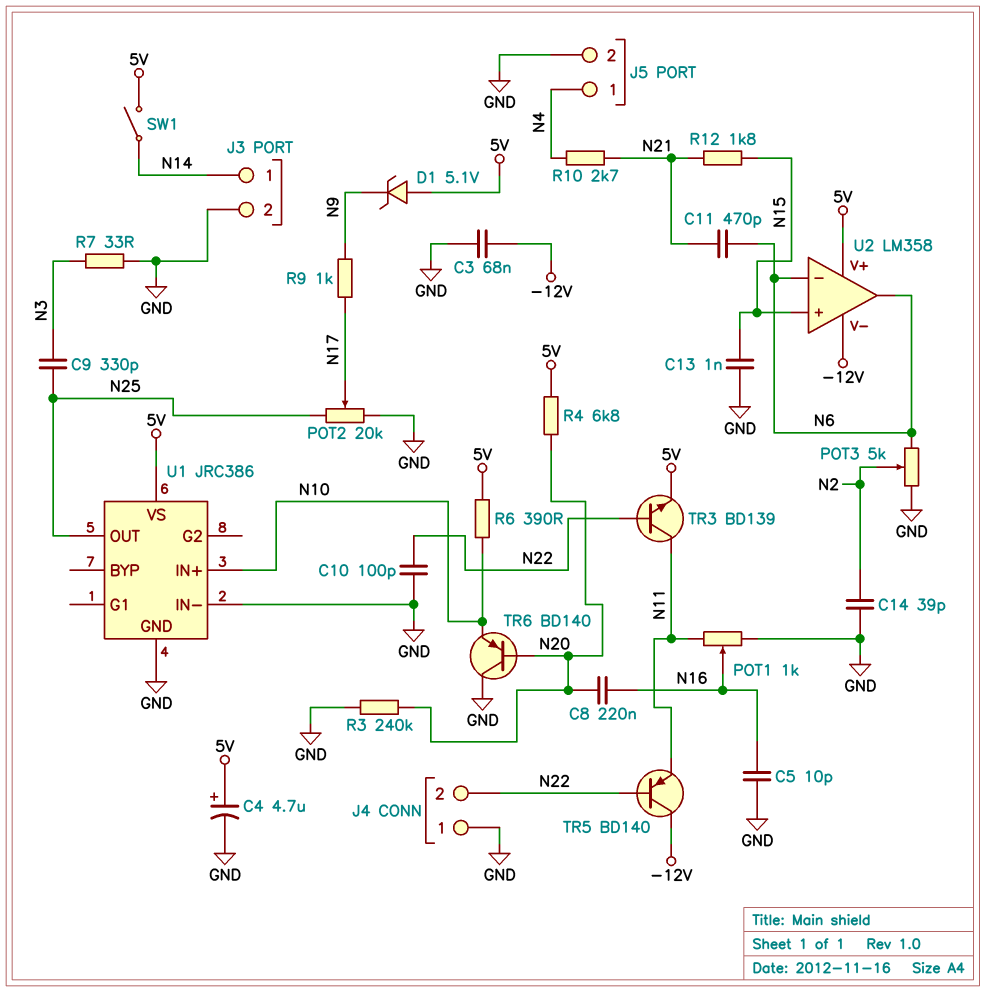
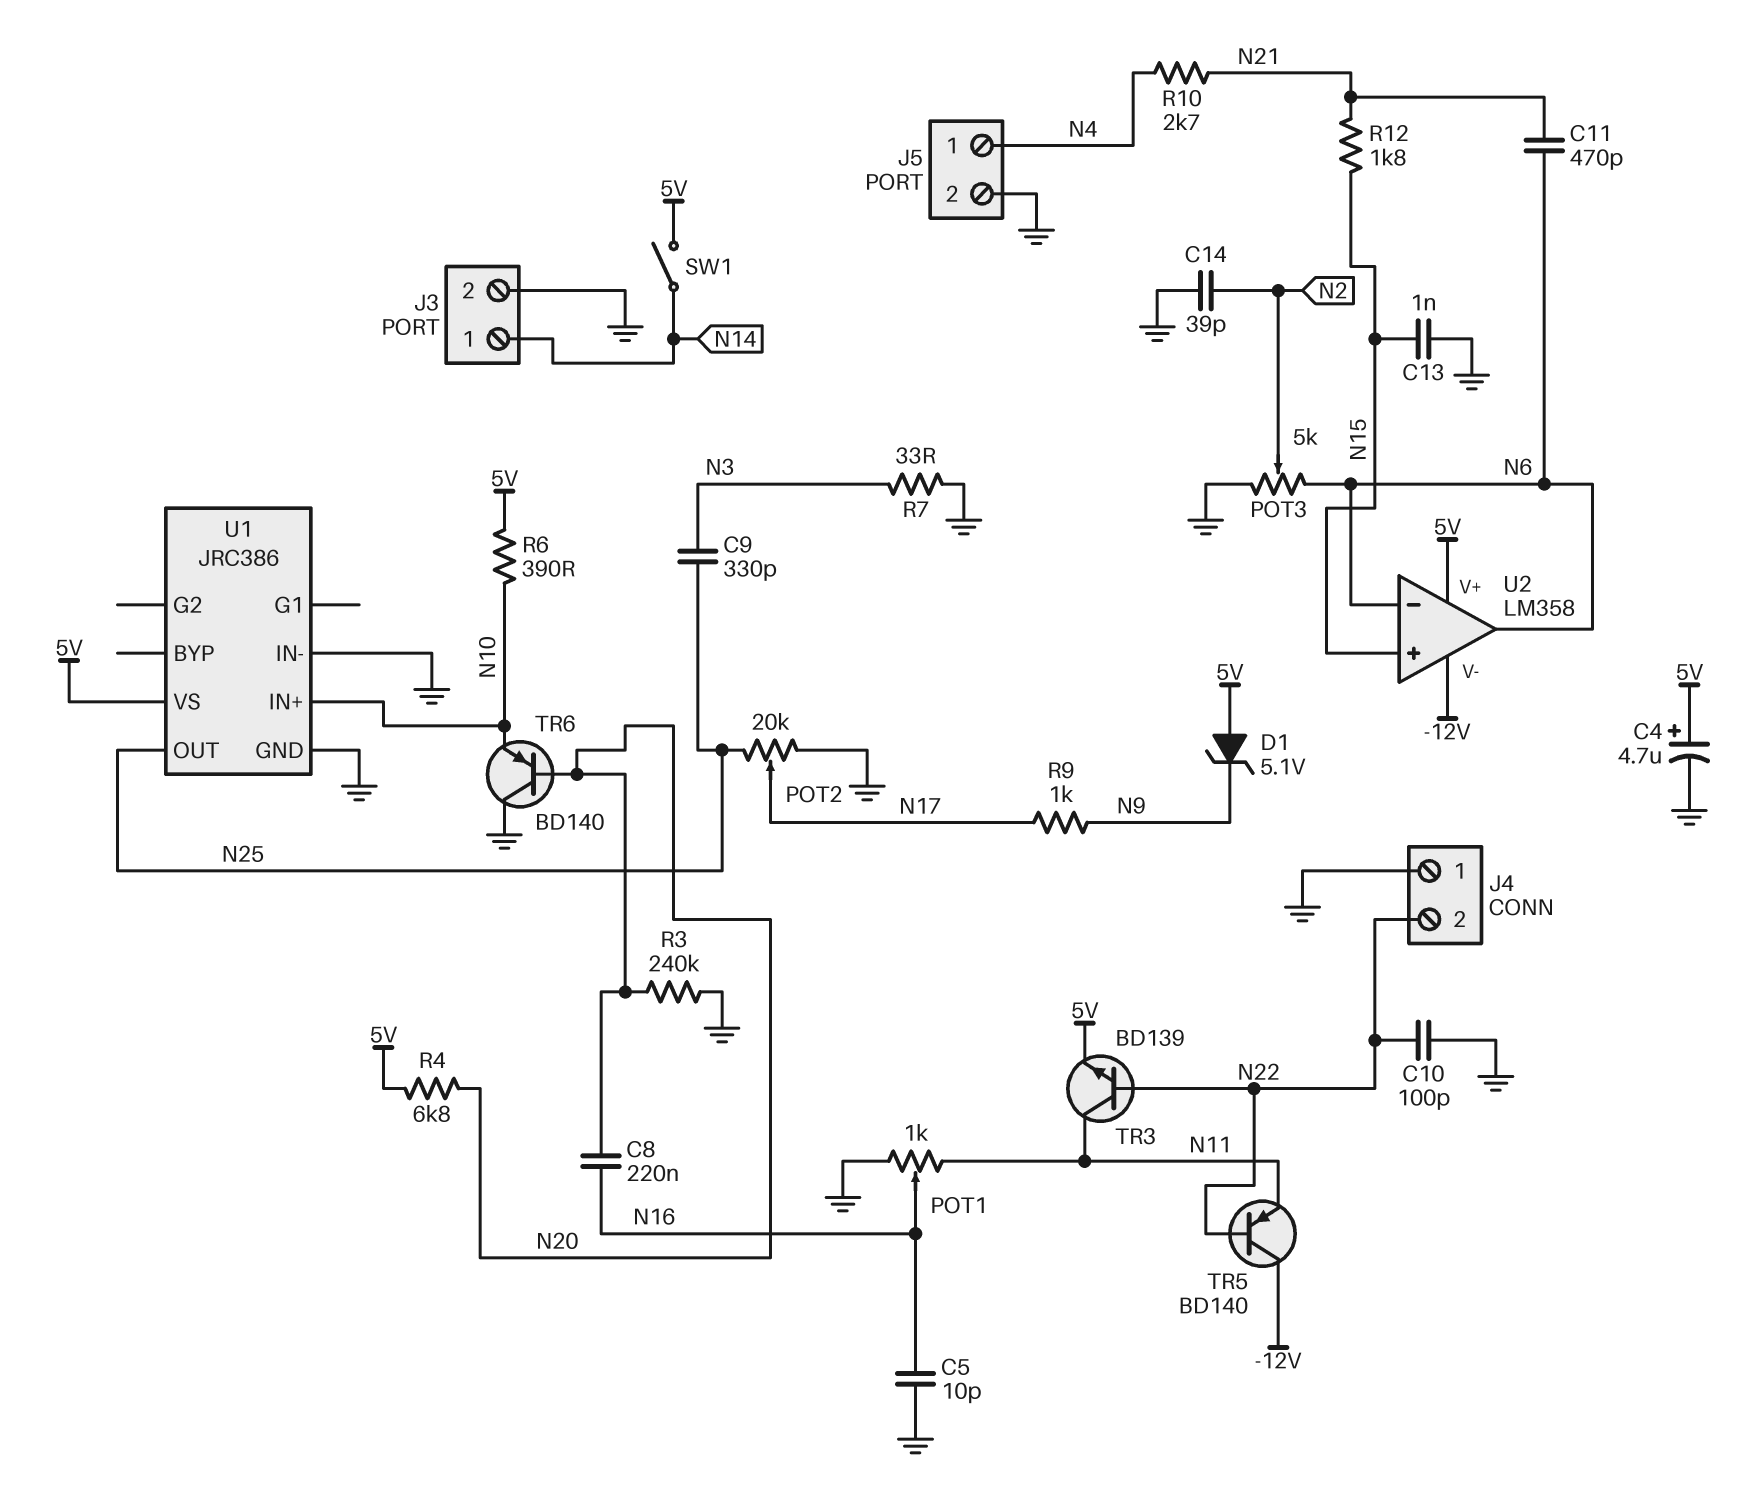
C3: 68nF (-12V, GND) -> none

